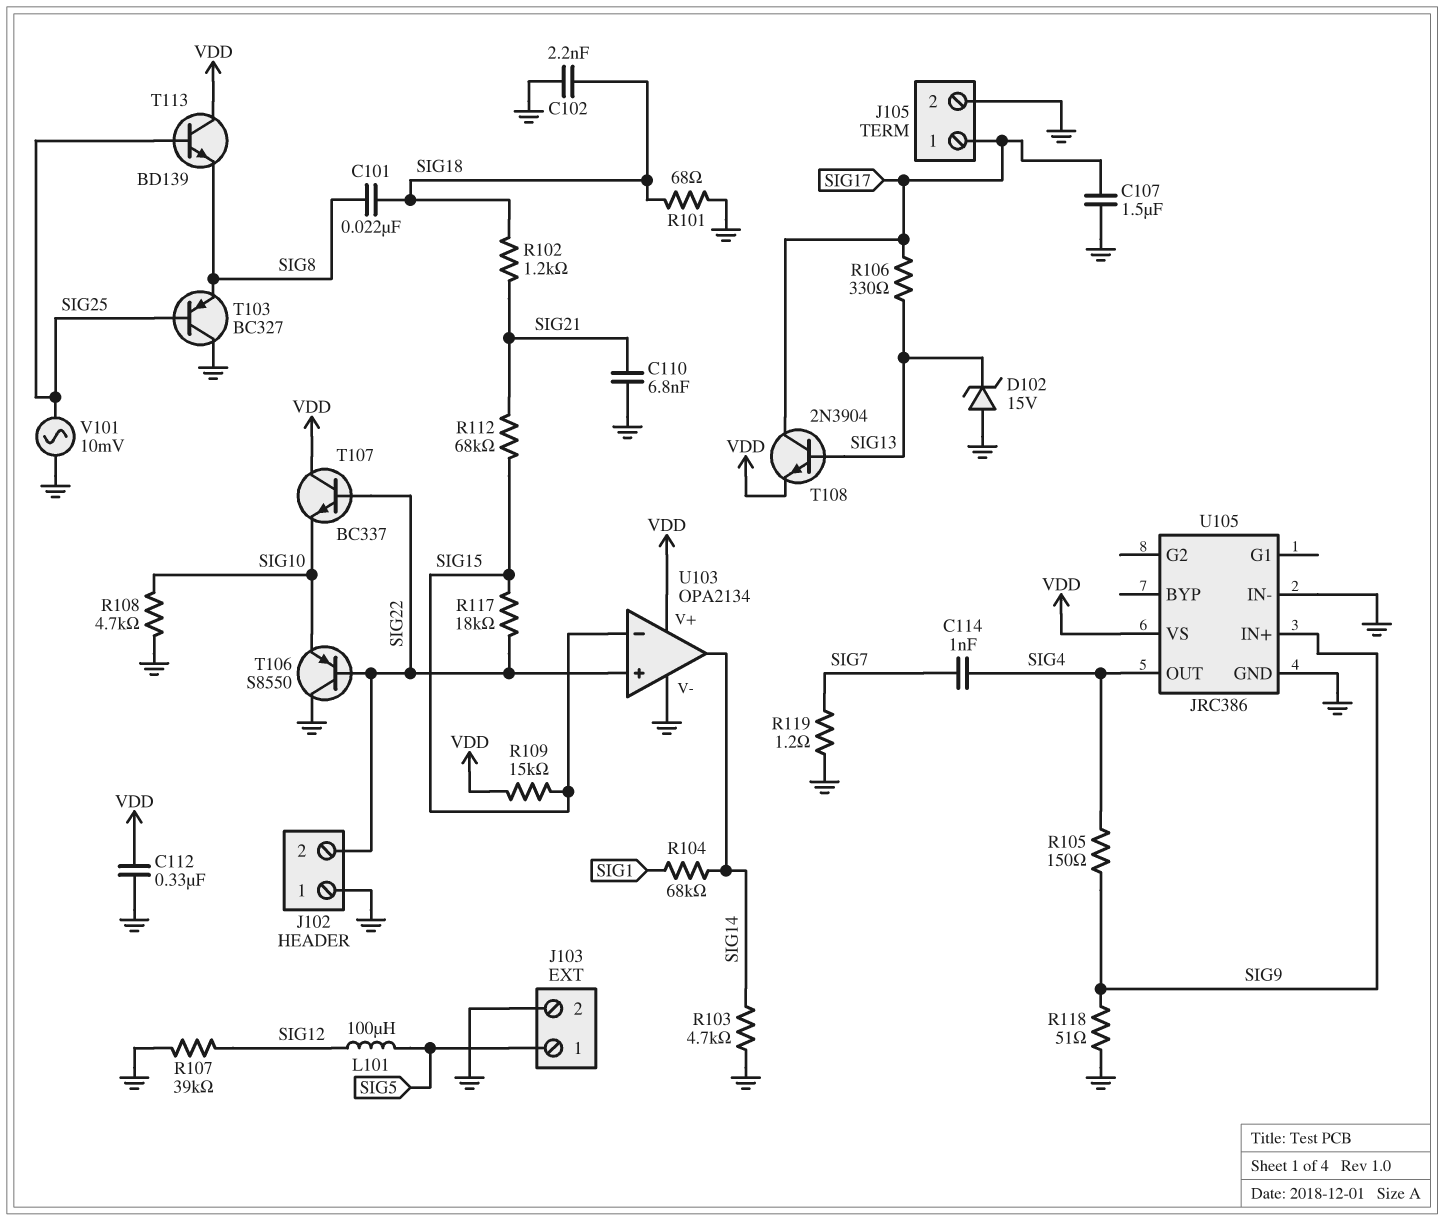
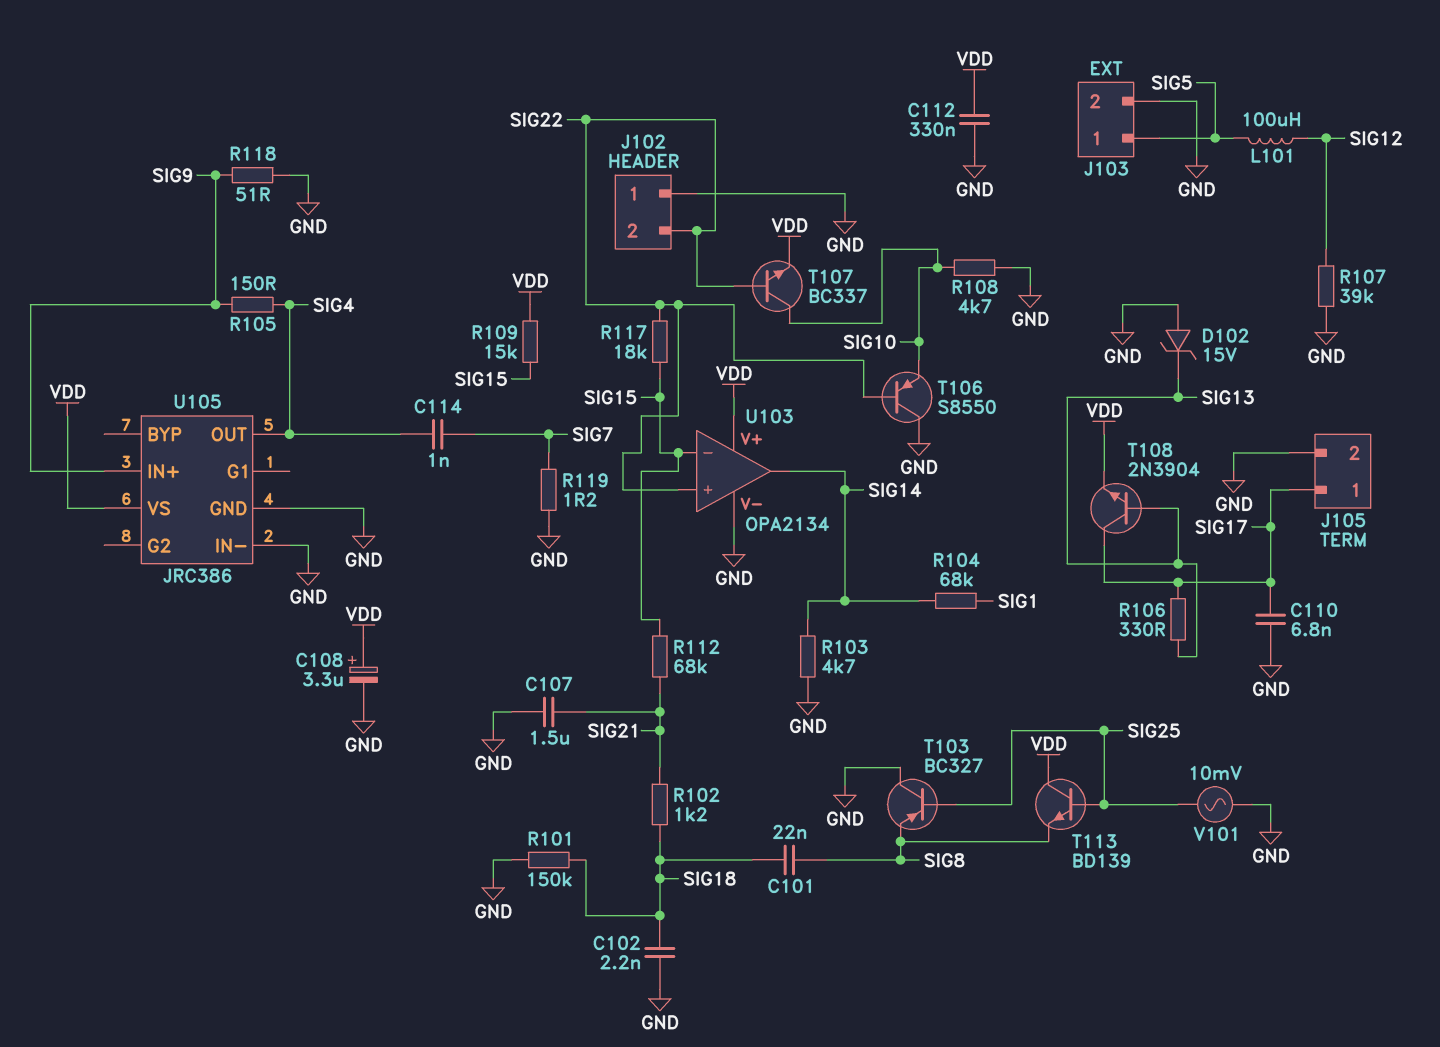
C107: 1.5uF (GND, SIG17) -> 1.5uF (GND, SIG21)
C108: none -> 3.3uF (plus VDD, minus GND)
C110: 6.8nF (GND, SIG21) -> 6.8nF (GND, SIG17)
R101: 68 (GND, SIG18) -> 150k (GND, SIG18)
T107: NPN BC337 (B SIG22, C VDD, E SIG10) -> NPN BC337 (B SIG22, C SIG10, E VDD)

